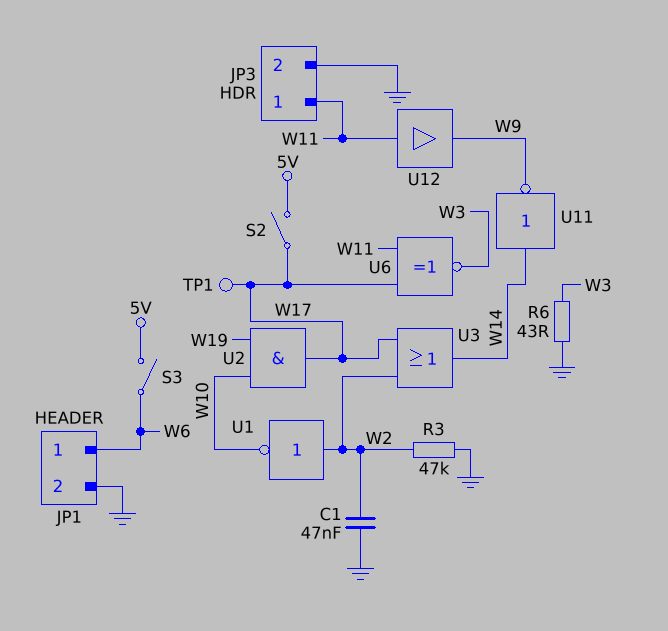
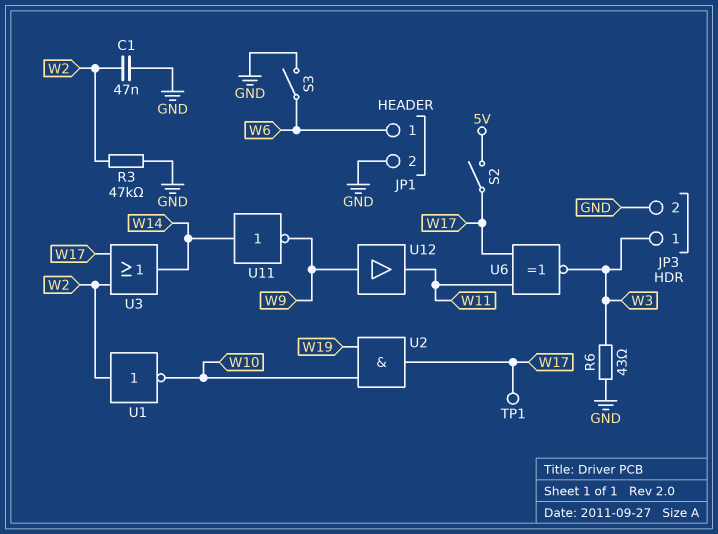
JP3 pin 1: W11 -> W3
S3: switch (5V, W6) -> switch (GND, W6)
U12: buffer (in W11, out W9) -> buffer (in W9, out W11)

